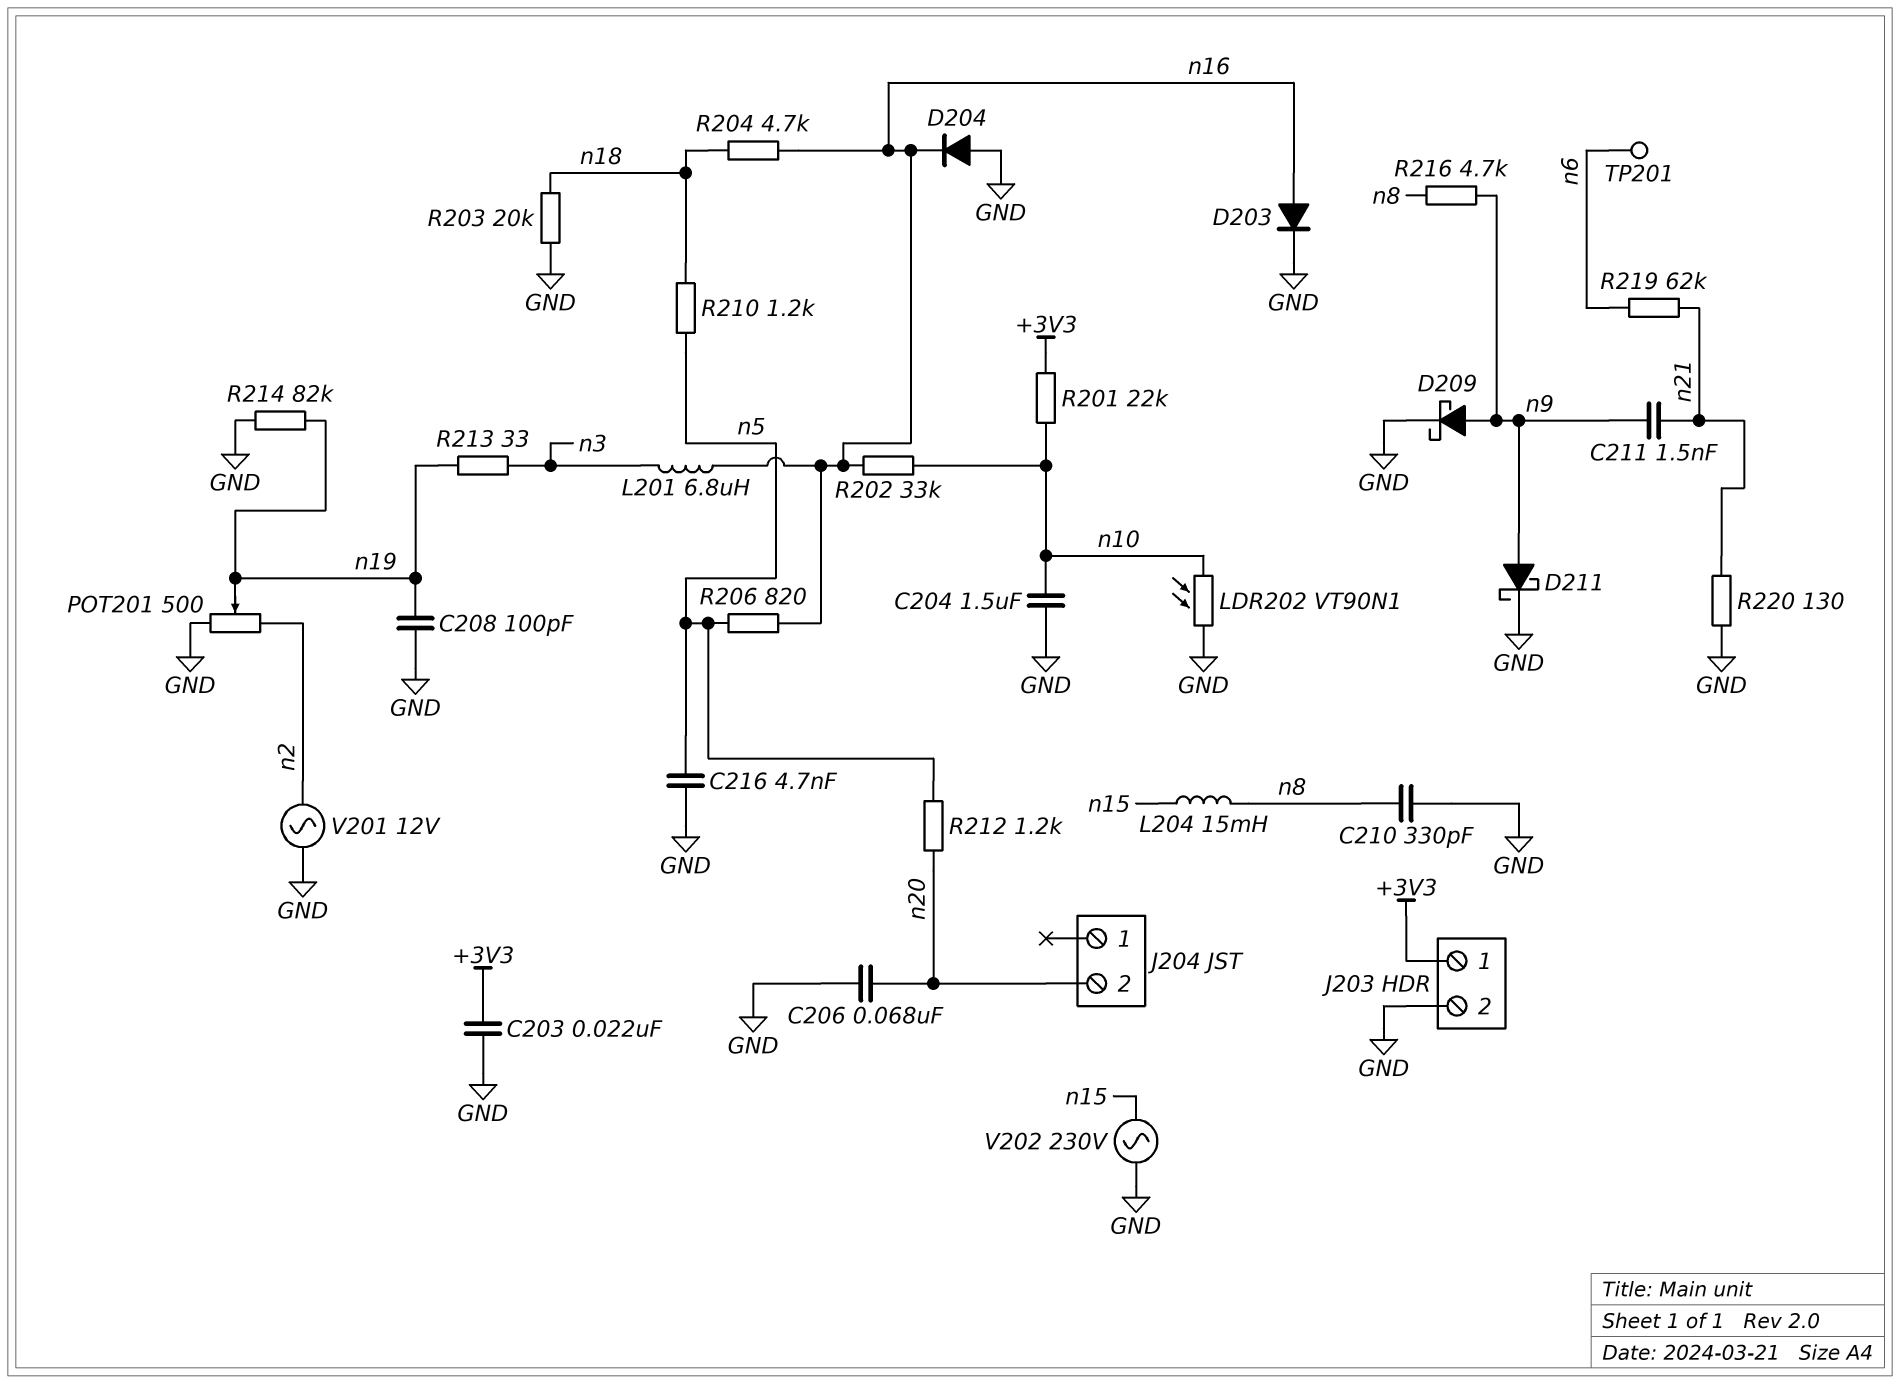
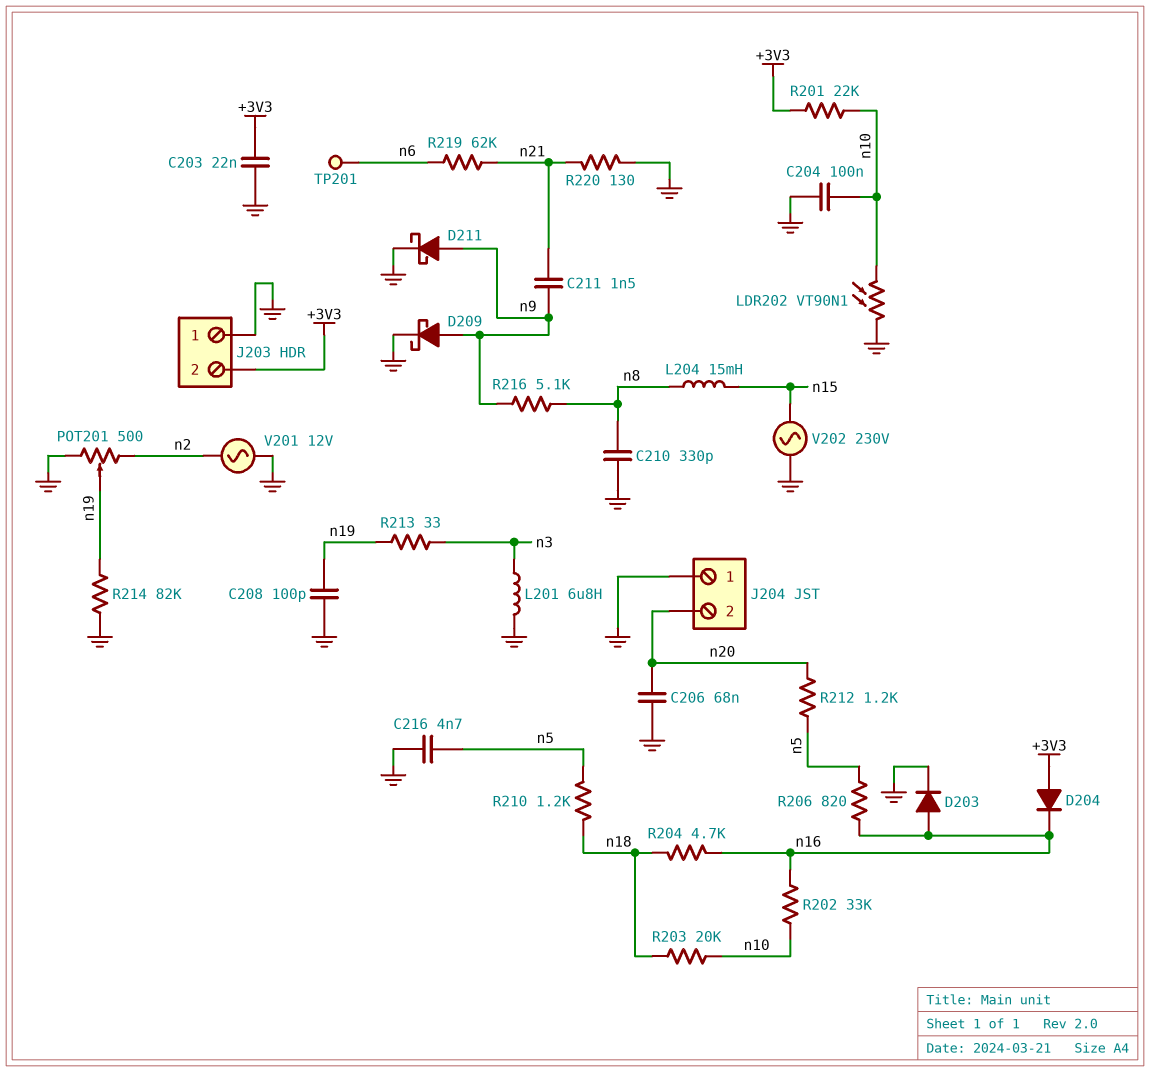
C204: 1.5uF (GND, n10) -> 100nF (GND, n10)
D204: diode (A GND, K n16) -> diode (A +3V3, K n16)
J203 pin 1: +3V3 -> GND
J203 pin 2: GND -> +3V3
J204 pin 1: none -> GND
L201: 6.8uH (n3, n16) -> 6.8uH (GND, n3)
R203: 20k (GND, n18) -> 20k (n10, n18)
R216: 4.7k (n8, n9) -> 5.1k (n8, n9)

